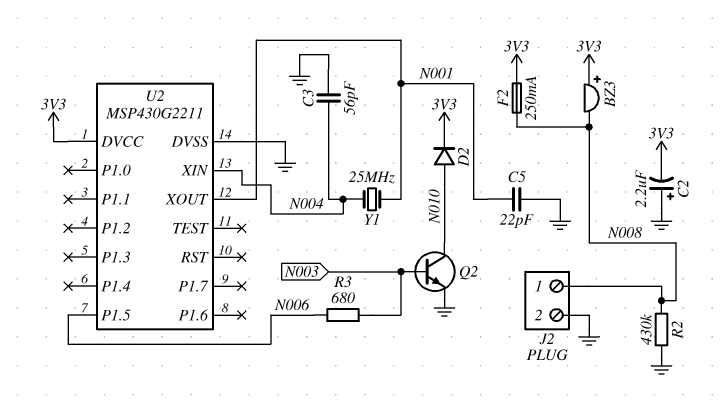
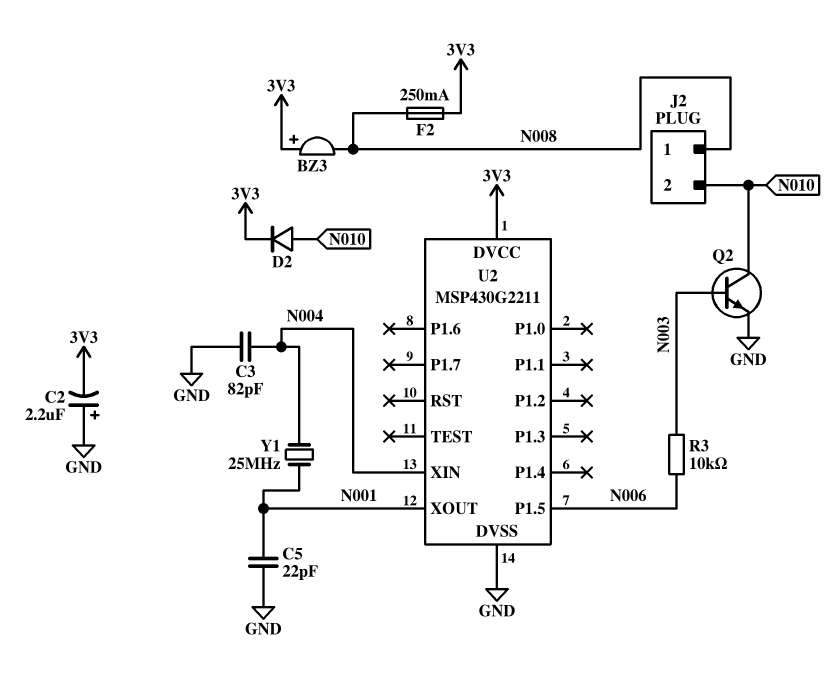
C3: 56pF (GND, N004) -> 82pF (GND, N004)
J2 pin 2: GND -> N010
R2: 430k (GND, N008) -> none
R3: 680 (N003, N006) -> 10k (N003, N006)

